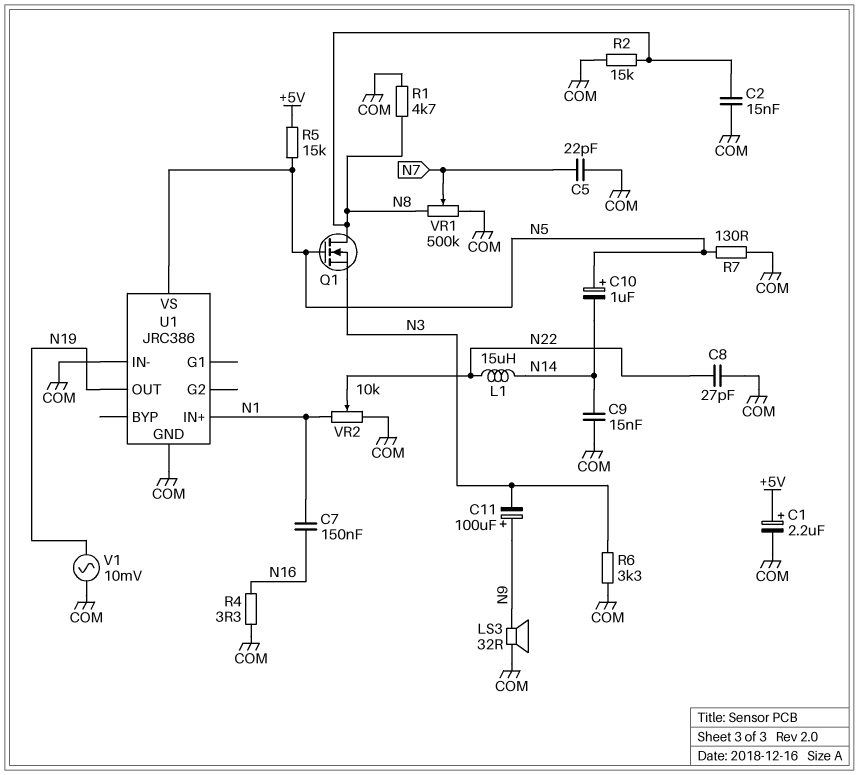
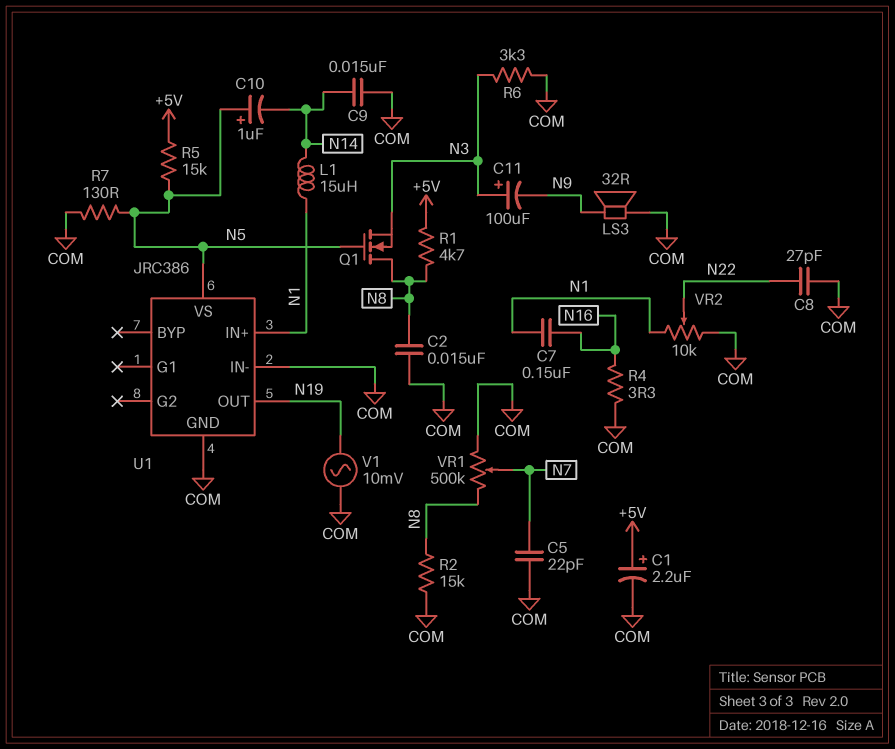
C11: 100uF (plus N9, minus N3) -> 100uF (plus N3, minus N9)
L1: 15uH (N14, N22) -> 15uH (N1, N14)
R1: 4.7k (COM, N8) -> 4.7k (+5V, N8)

